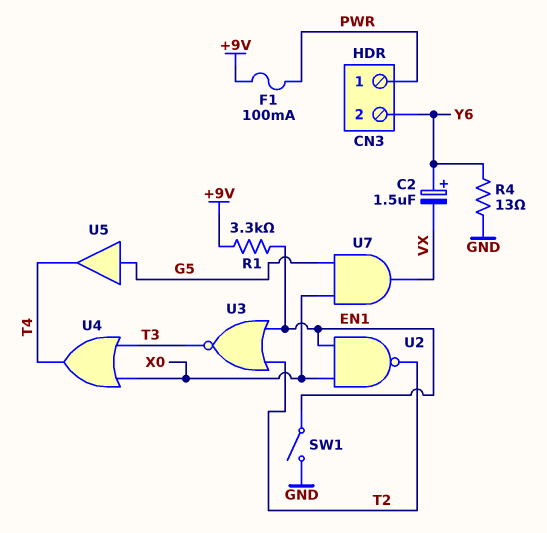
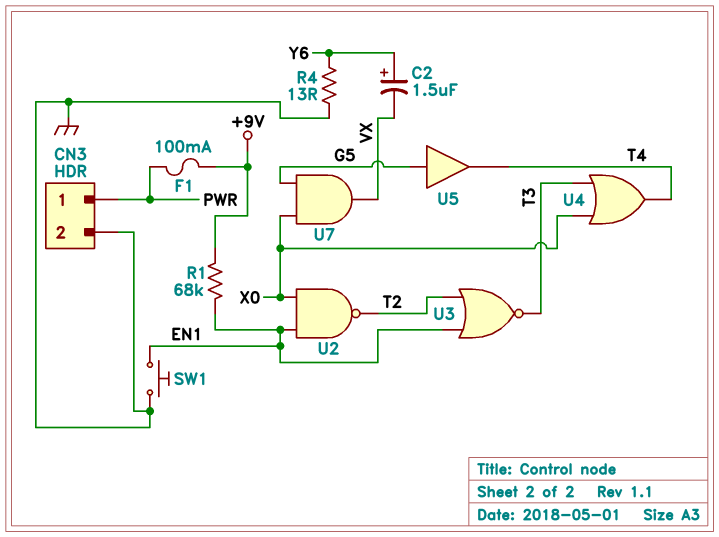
CN3 pin 2: Y6 -> GND
R1: 3.3k (+9V, EN1) -> 68k (+9V, EN1)
SW1: switch (EN1, GND) -> button (EN1, GND)

